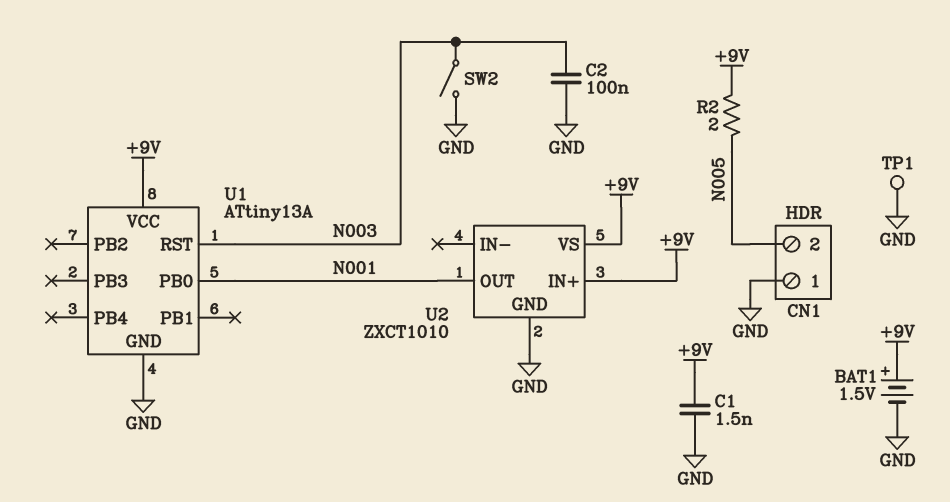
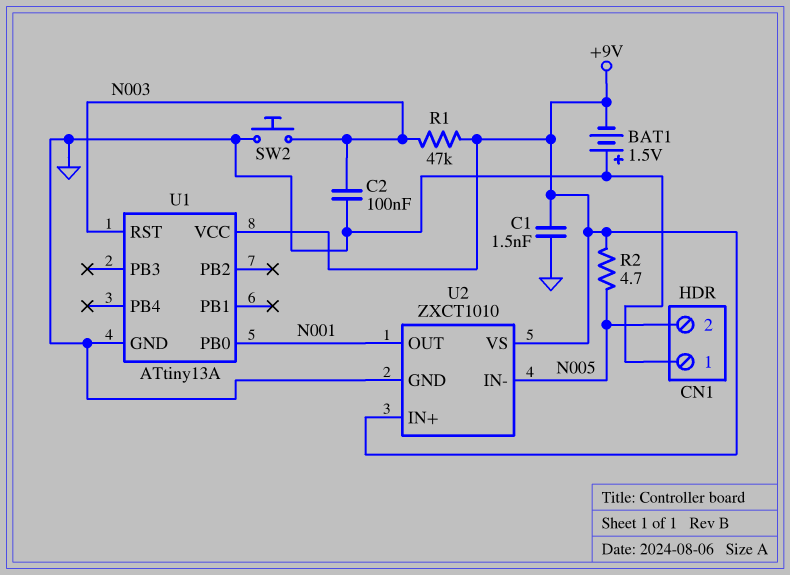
BAT1: 1.5V (plus +9V, minus GND) -> 1.5V (plus GND, minus +9V)
R1: none -> 47k (+9V, N003)
R2: 2 (+9V, N005) -> 4.7 (+9V, N005)
SW2: switch (GND, N003) -> button (GND, N003)
TP1: test point (GND) -> none
U2 pin IN-: none -> N005

